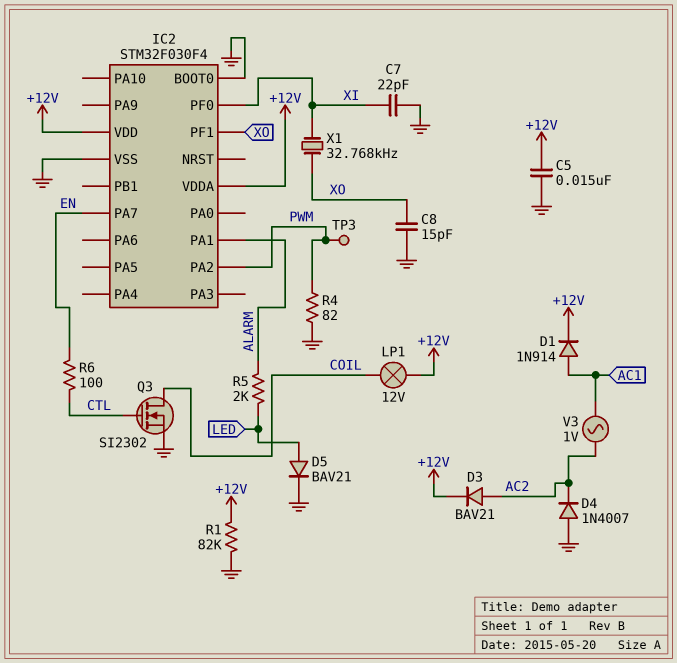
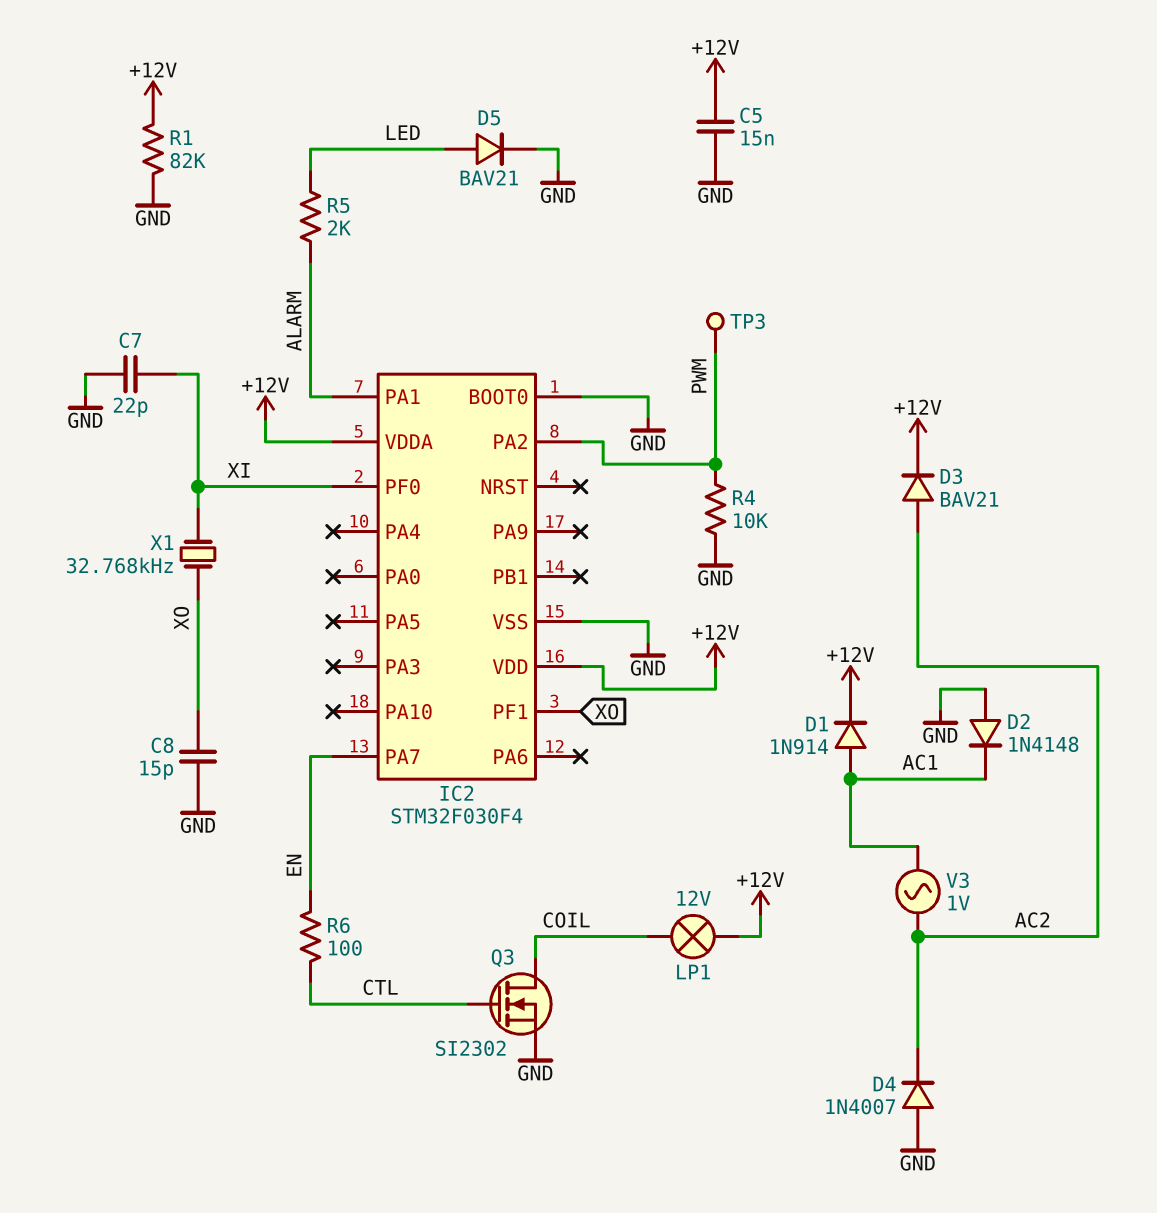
D2: none -> diode 1N4148 (A GND, K AC1)
R4: 82 (GND, PWM) -> 10k (GND, PWM)

